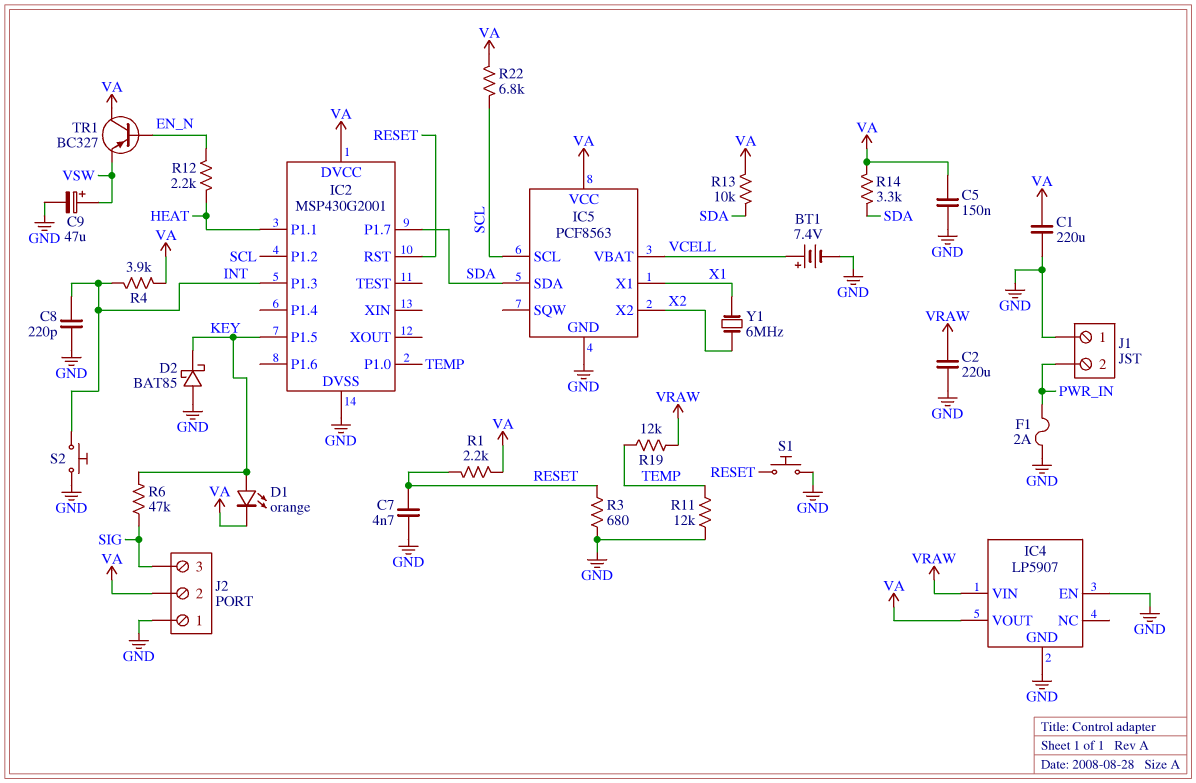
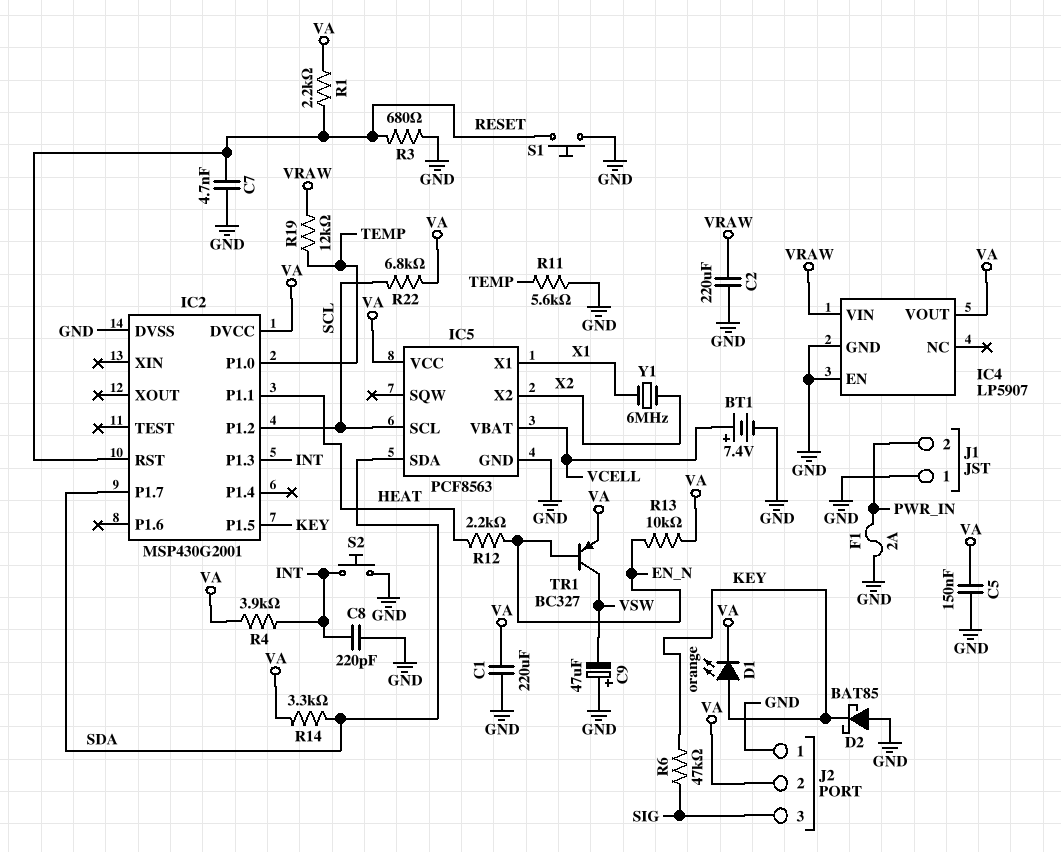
C9: 47uF (plus VSW, minus GND) -> 47uF (plus GND, minus VSW)
R11: 12k (GND, TEMP) -> 5.6k (GND, TEMP)
R13: 10k (SDA, VA) -> 10k (EN_N, VA)
TR1: PNP BC327 (B EN_N, C VA, E VSW) -> PNP BC327 (B EN_N, C VSW, E VA)

